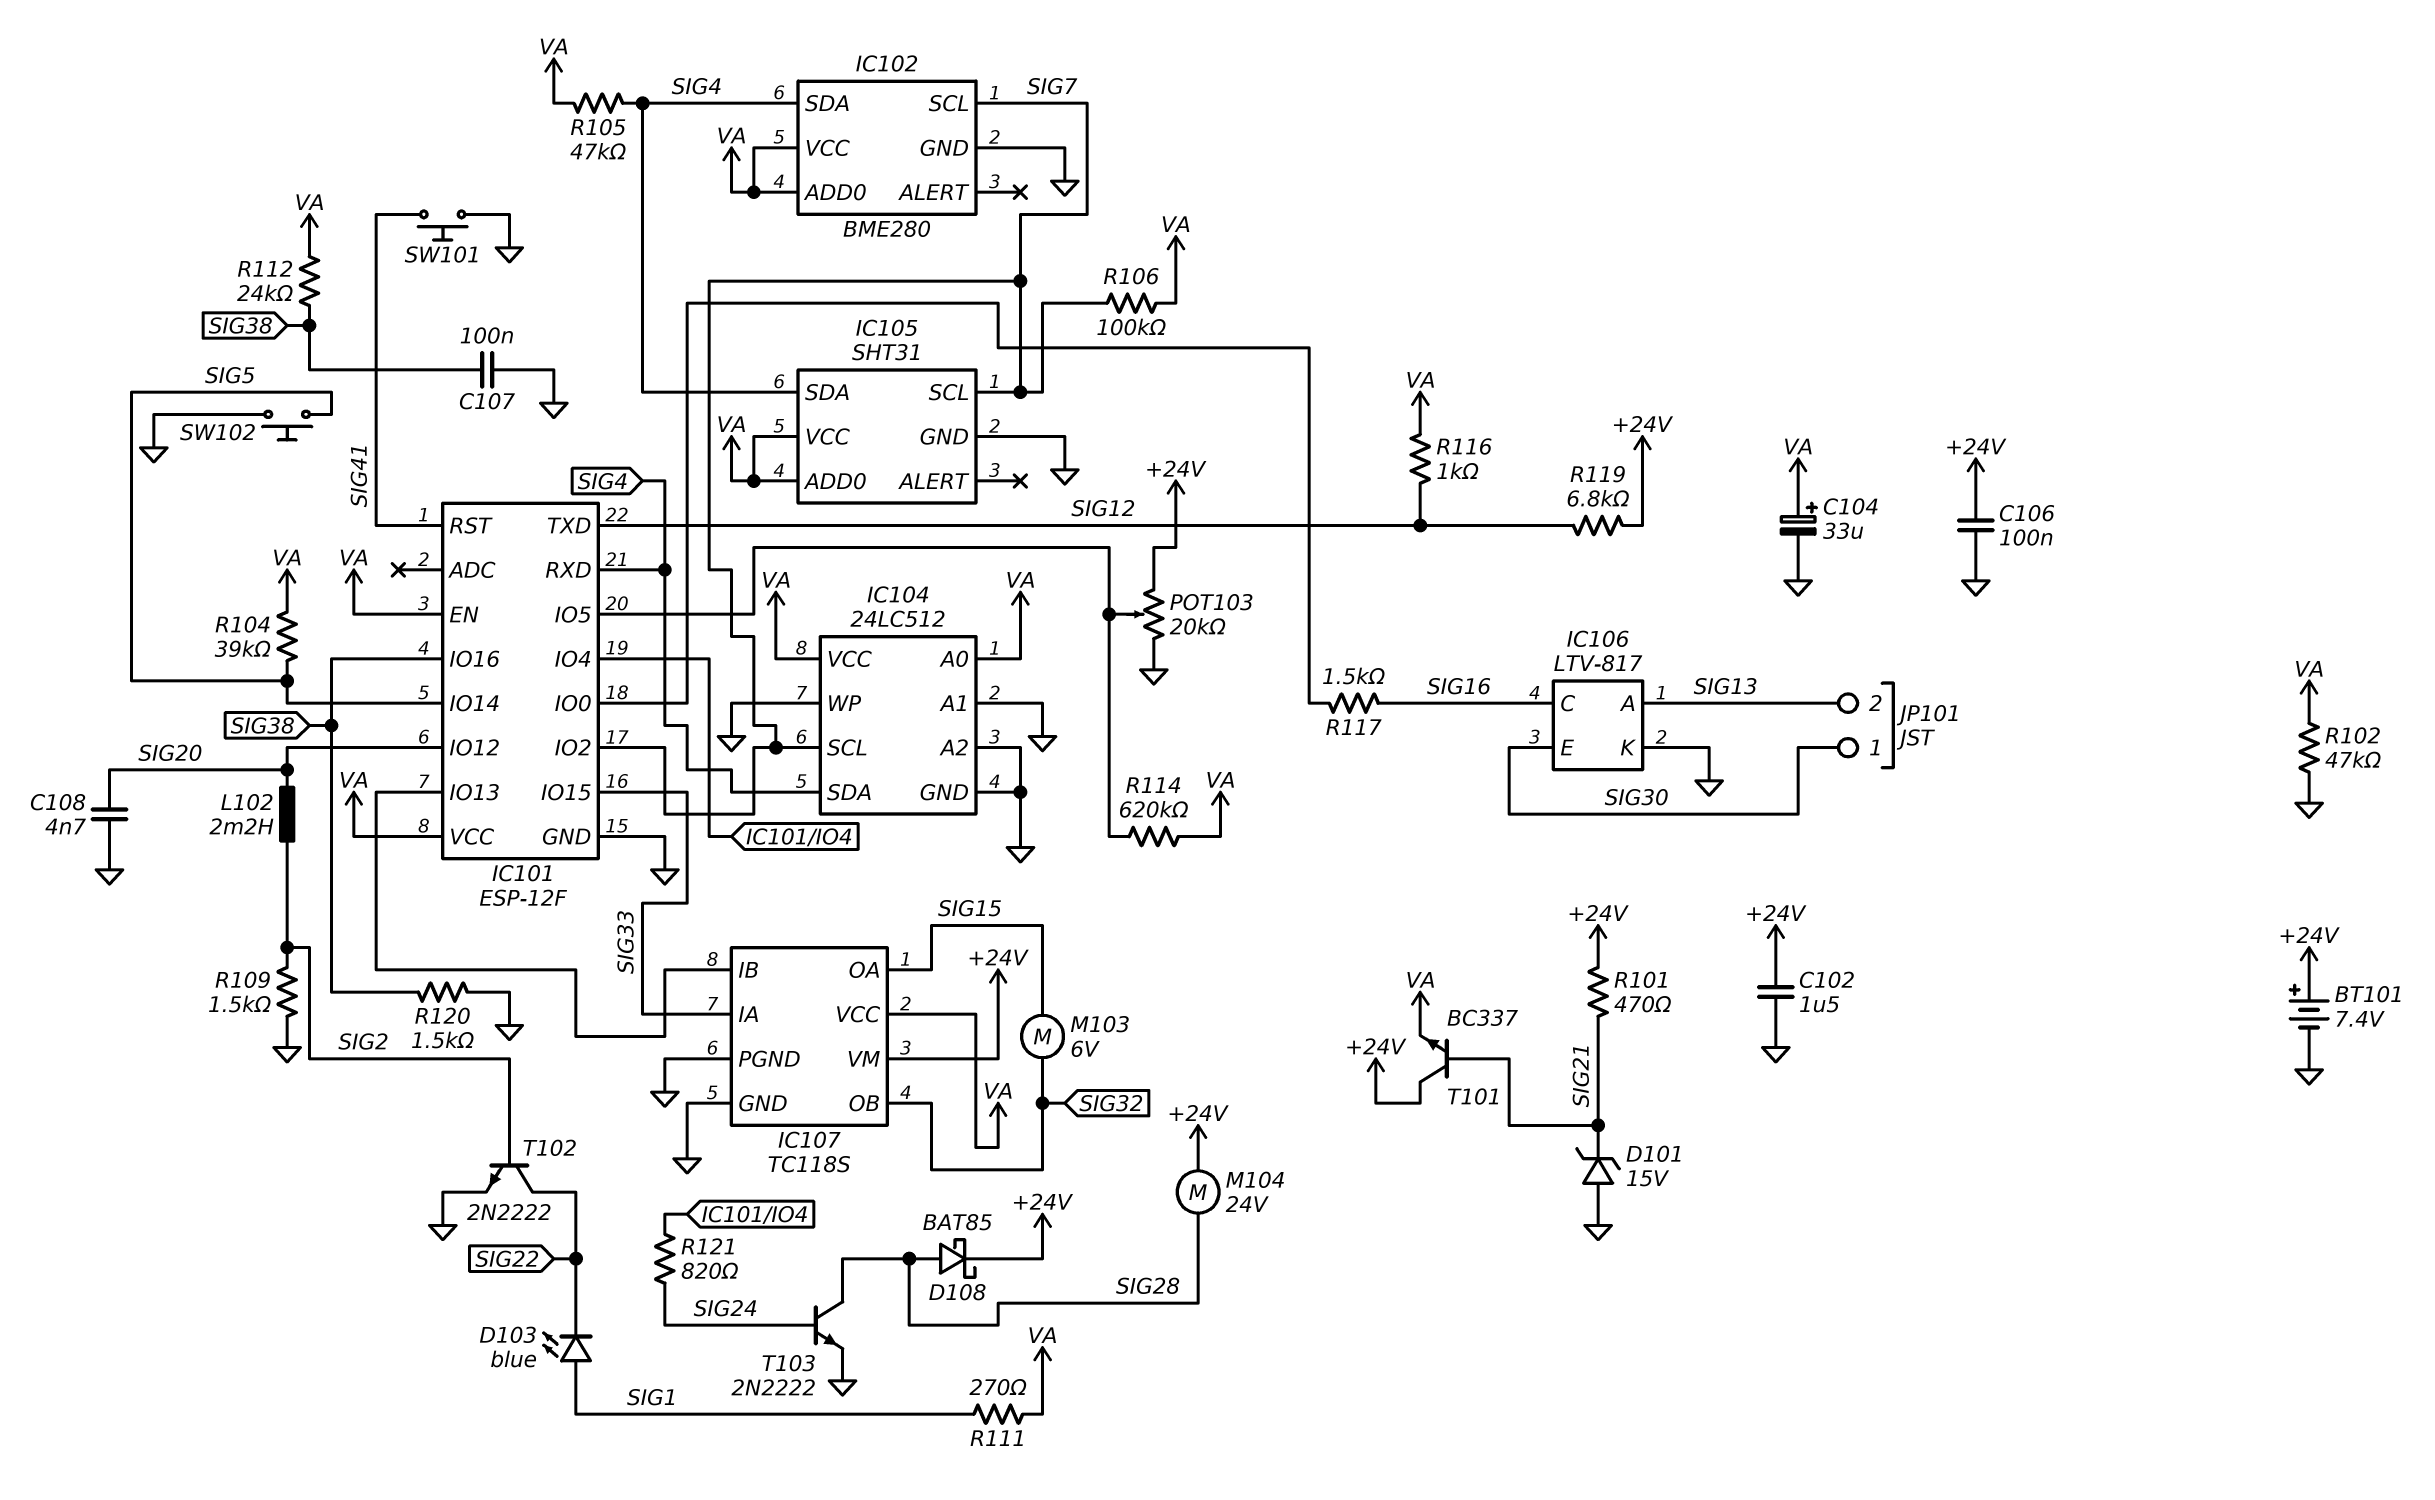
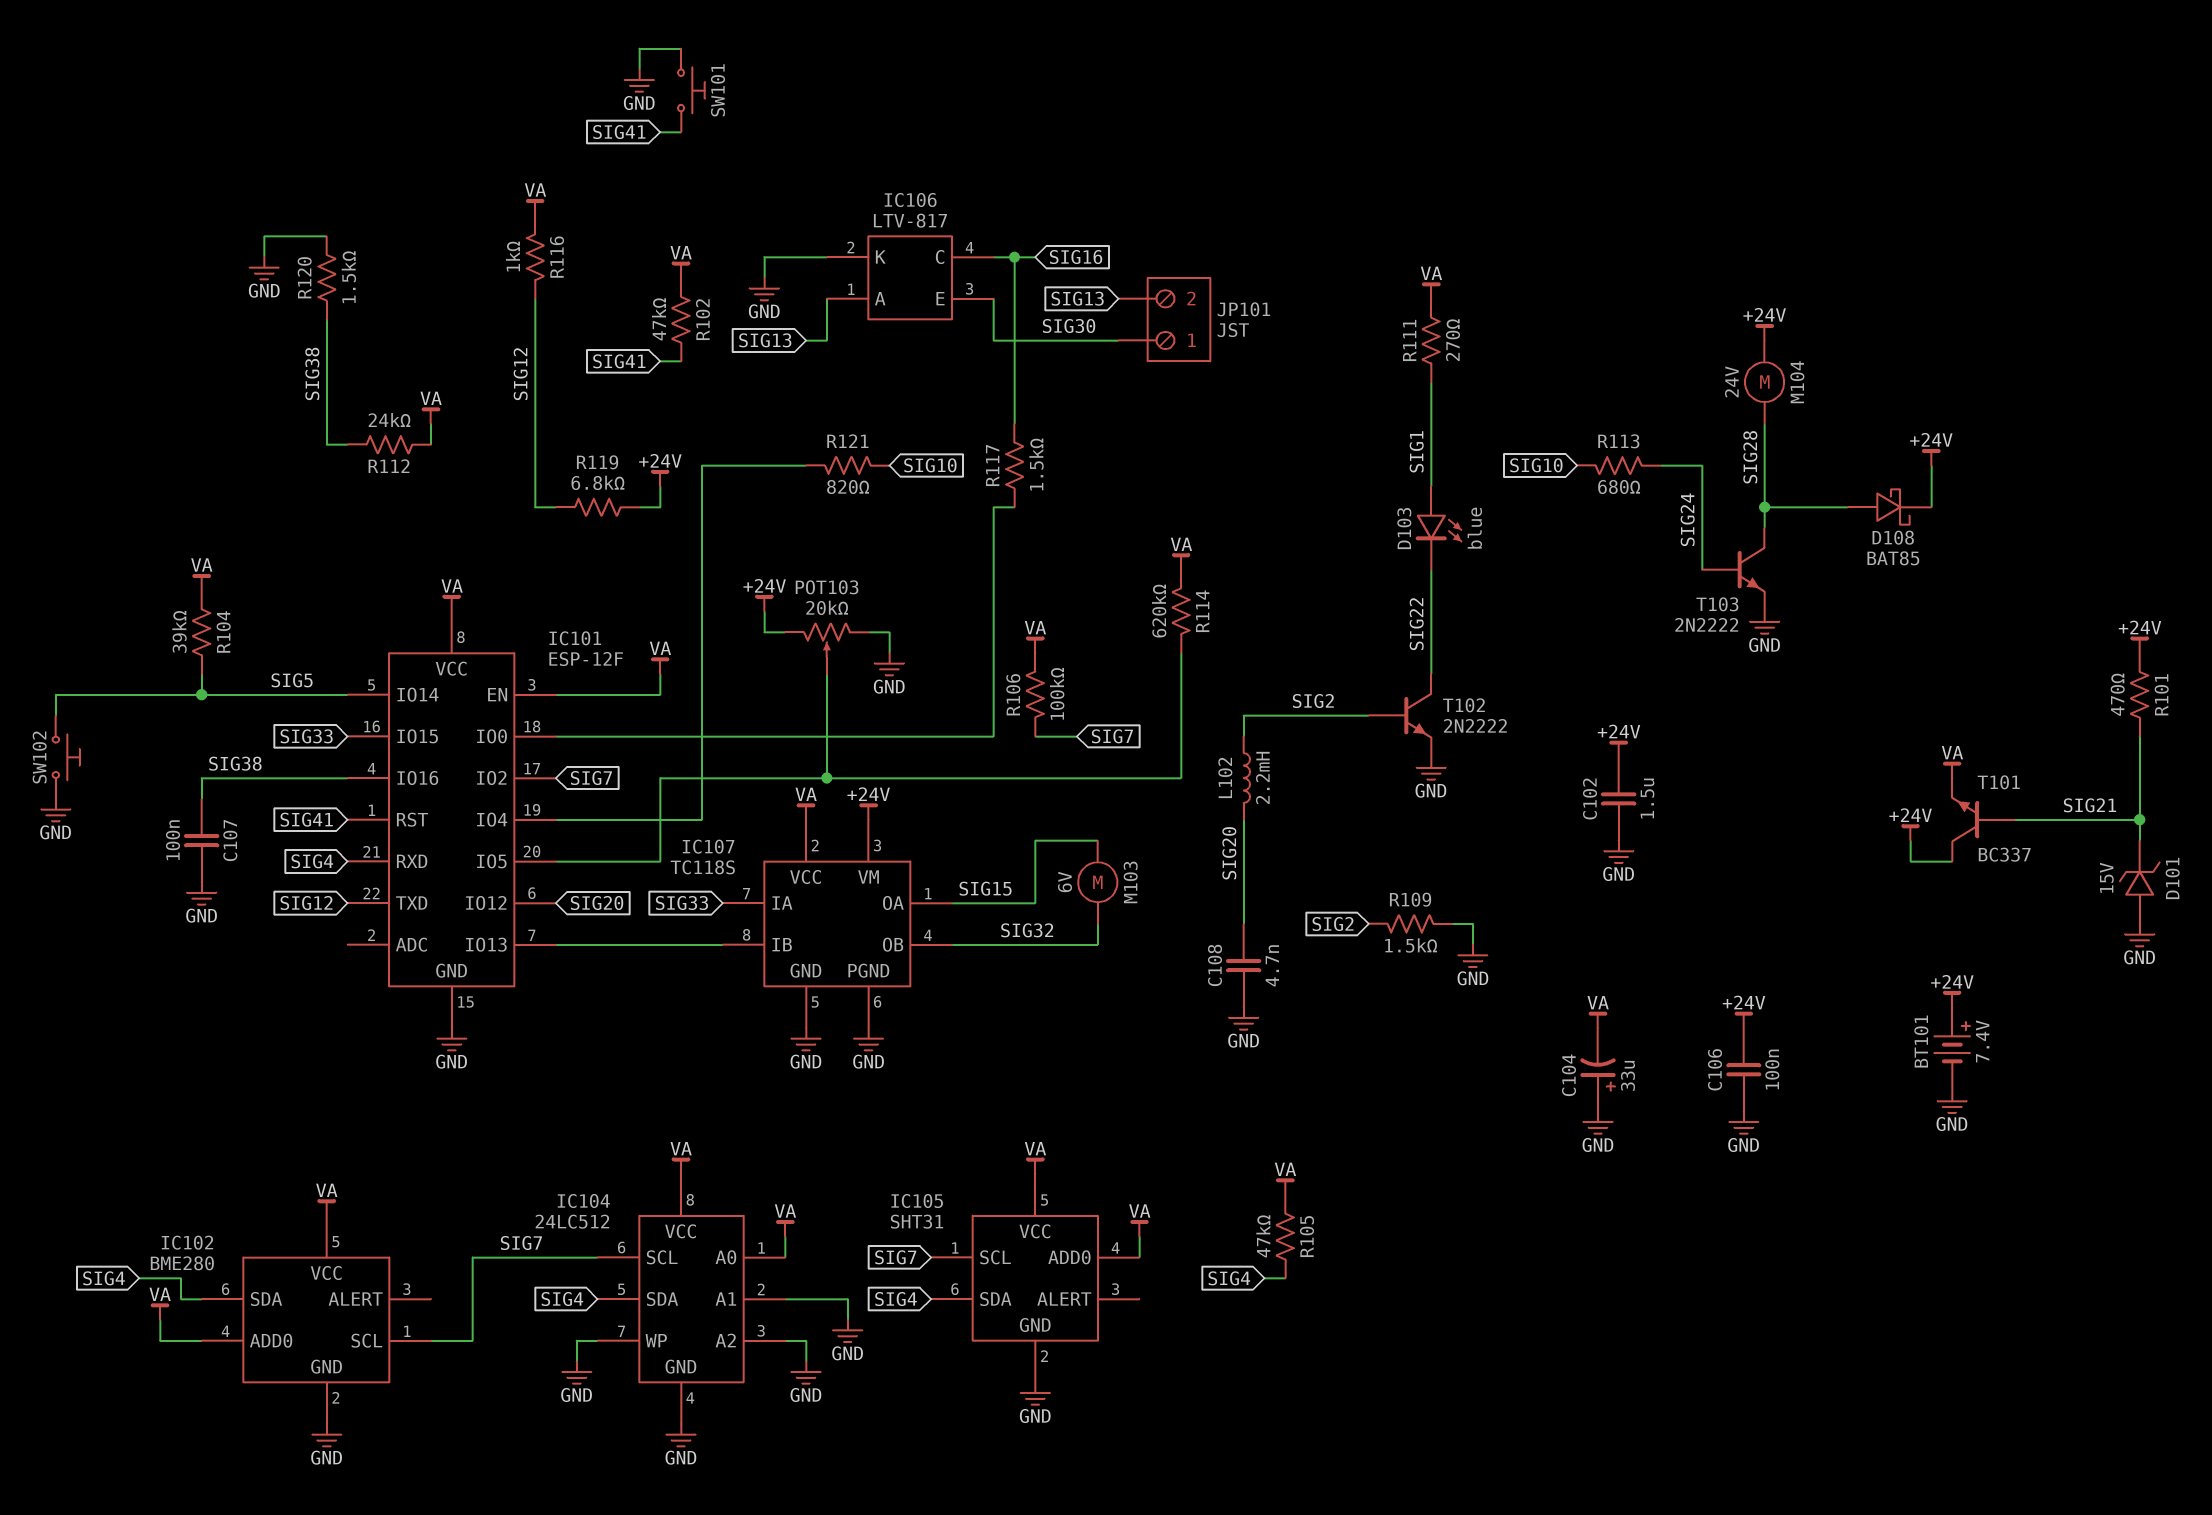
C104: 33uF (plus VA, minus GND) -> 33uF (plus GND, minus VA)
R102: 47k (GND, VA) -> 47k (SIG41, VA)
R113: none -> 680 (SIG10, SIG24)
R121: 820 (IC101/IO4, SIG24) -> 820 (IC101/IO4, SIG10)

